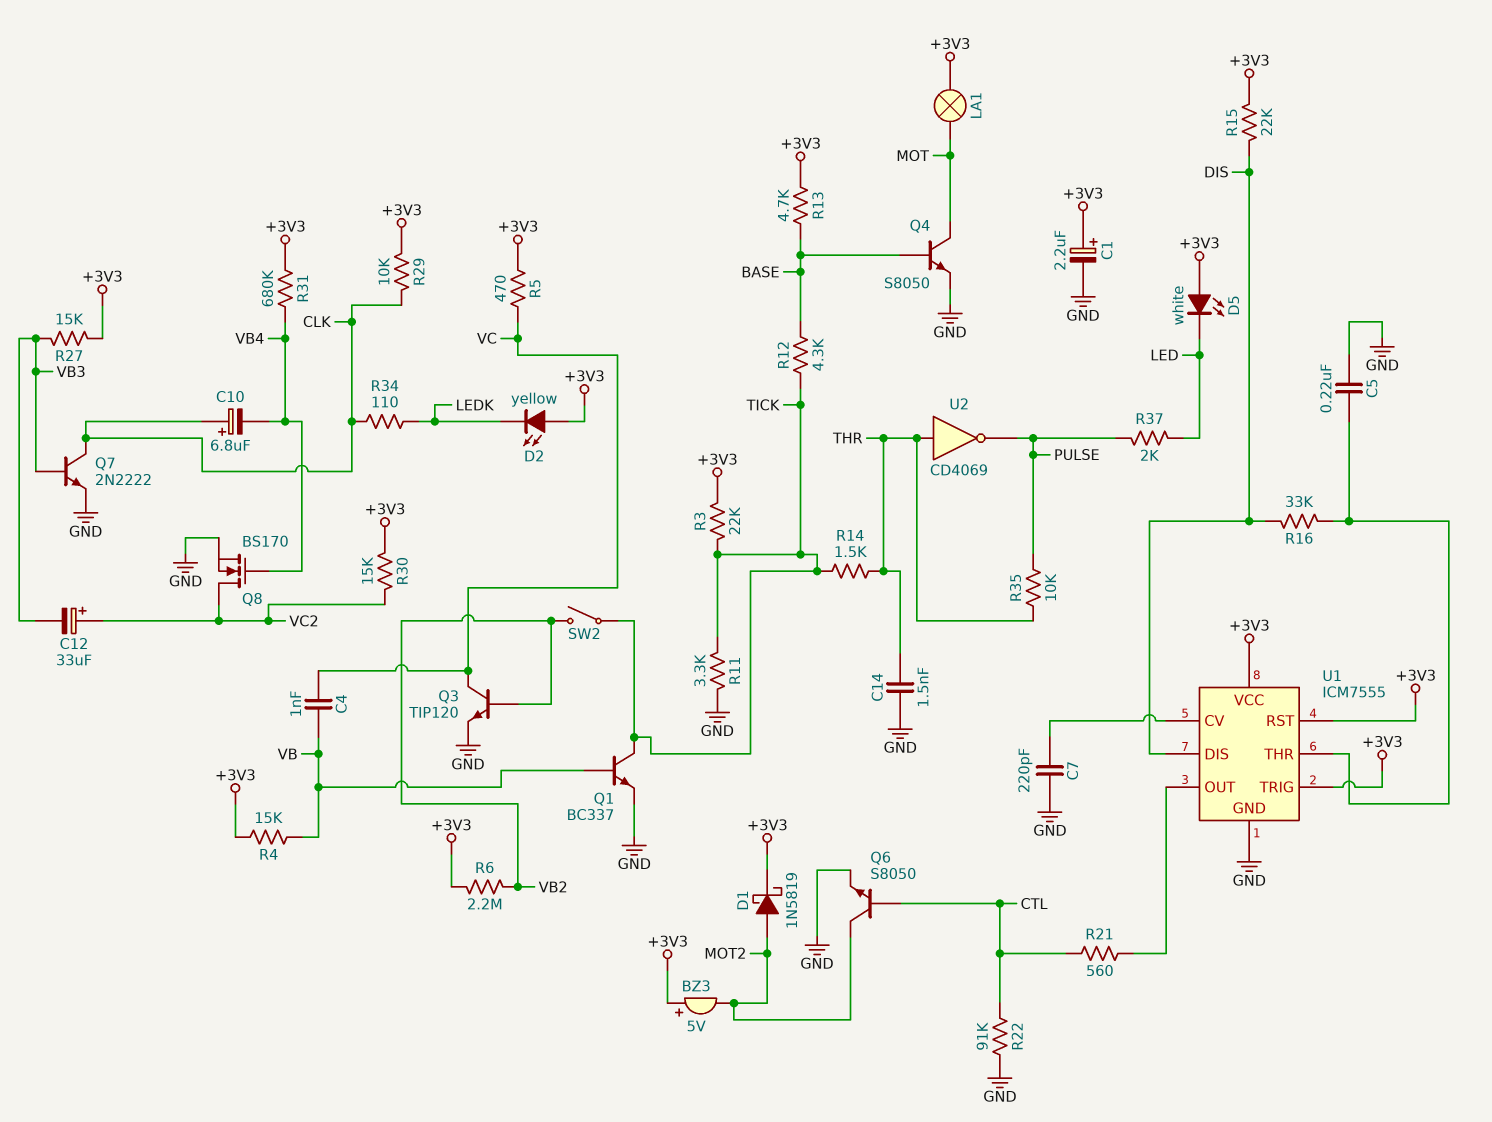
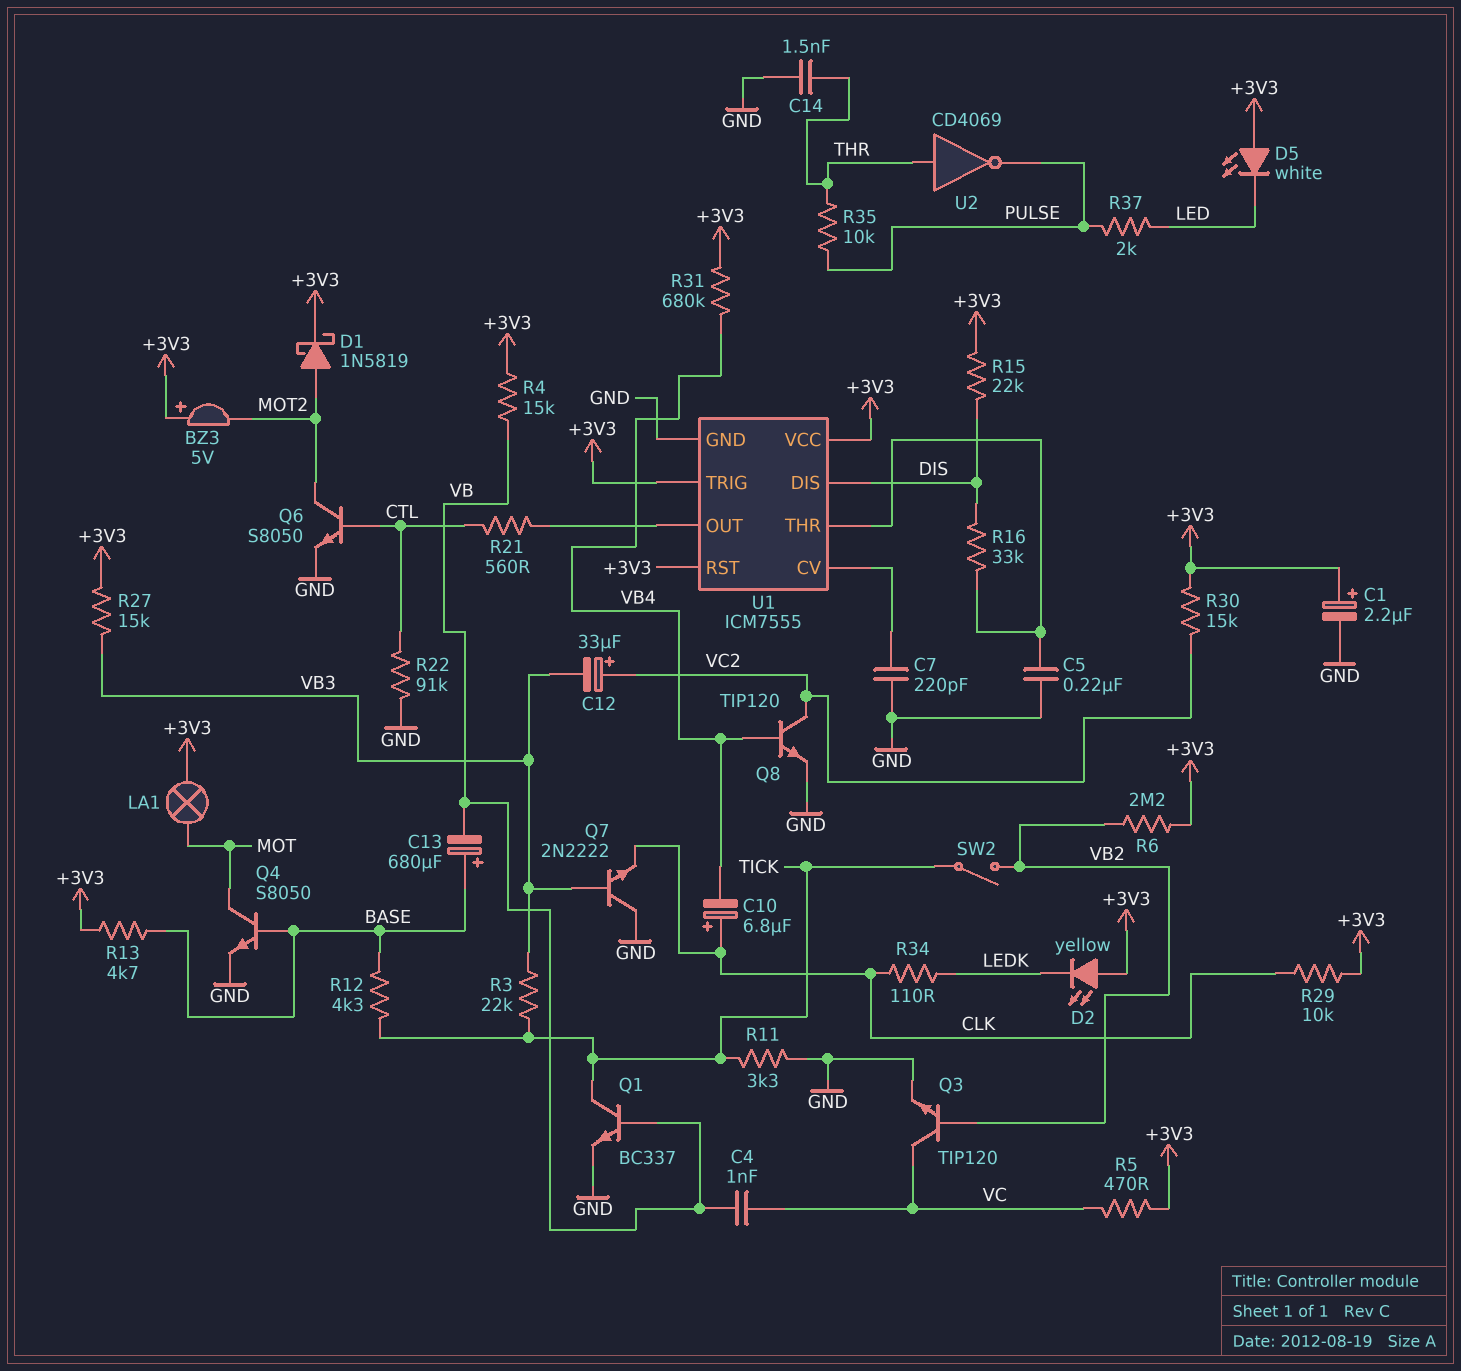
C13: none -> 680uF (plus BASE, minus VB)
Q7: NPN 2N2222 (B VB3, C CLK, E GND) -> NPN 2N2222 (B VB3, C GND, E CLK)
Q8: NMOS BS170 (G VB4, D VC2, S GND) -> NPN TIP120 (B VB4, C VC2, E GND)
R3: 22k (+3V3, TICK) -> 22k (TICK, VB3)
R14: 1.5k (THR, TICK) -> none

